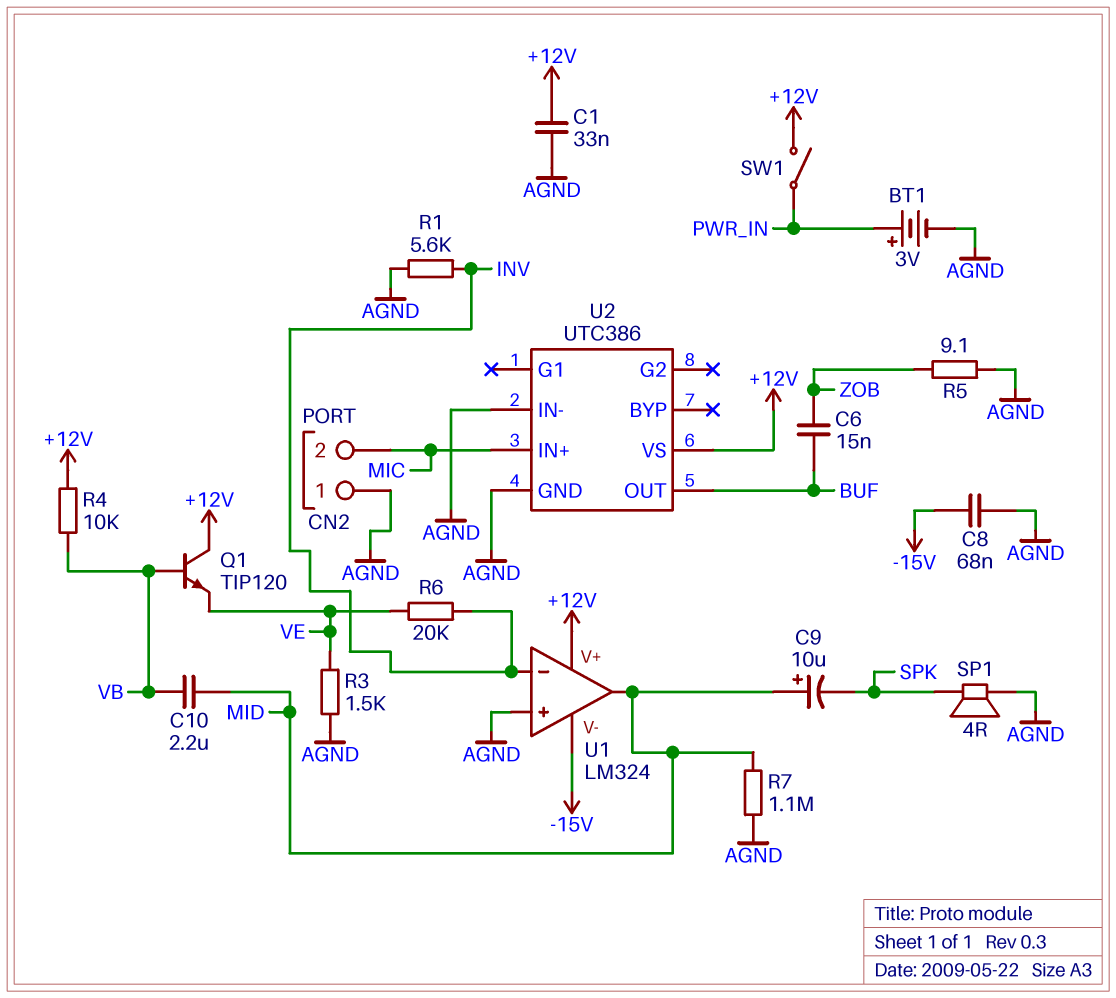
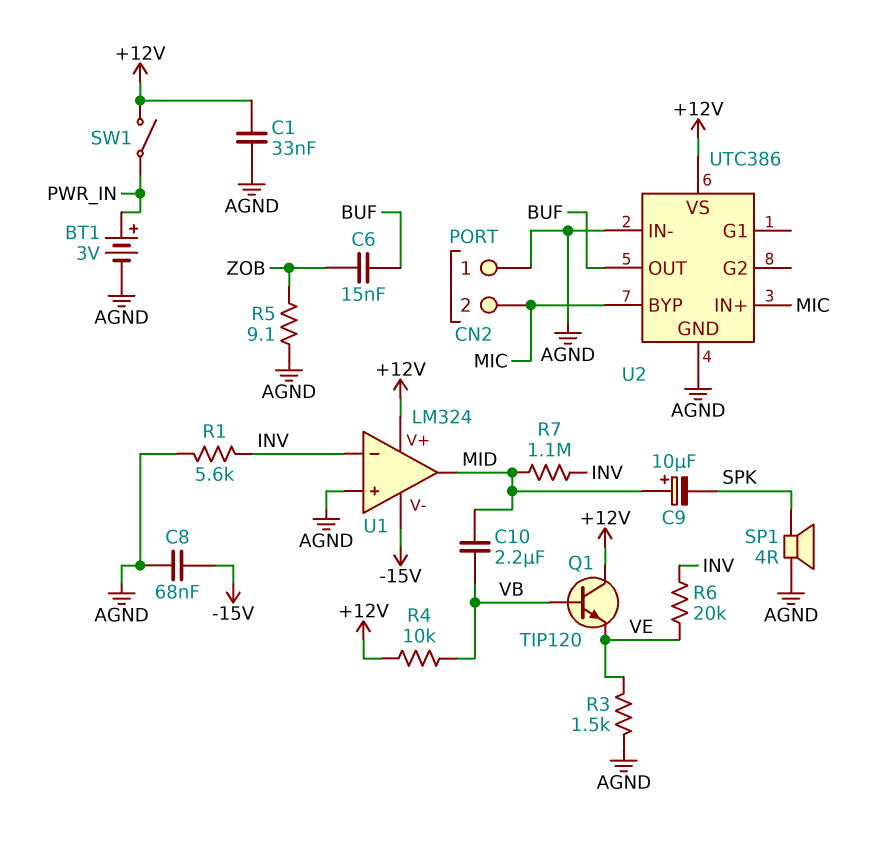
R7: 1.1M (AGND, MID) -> 1.1M (INV, MID)
U2 pin BYP: none -> MIC

